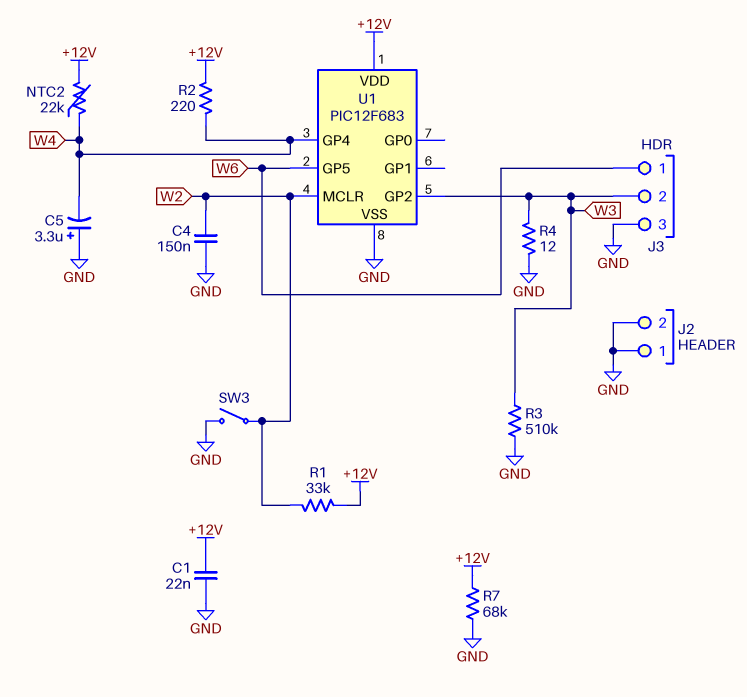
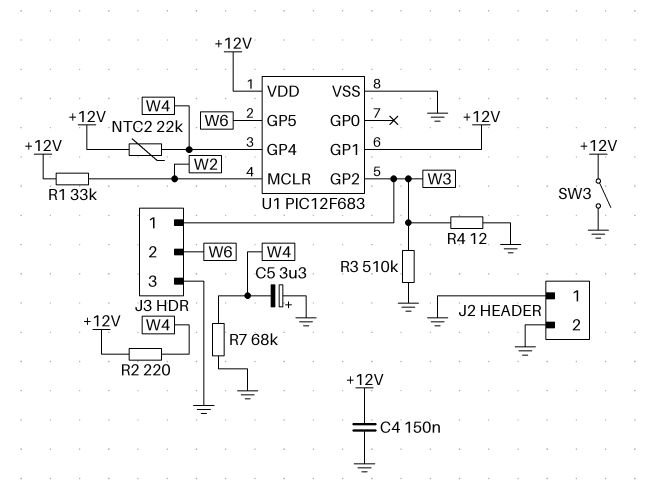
C1: 22nF (+12V, GND) -> none
C4: 150nF (GND, W2) -> 150nF (+12V, GND)
J3 pin 1: W6 -> W3
J3 pin 2: W3 -> W6
R7: 68k (+12V, GND) -> 68k (GND, W4)
SW3: switch (GND, W2) -> switch (+12V, GND)
U1 pin GP1: none -> +12V

